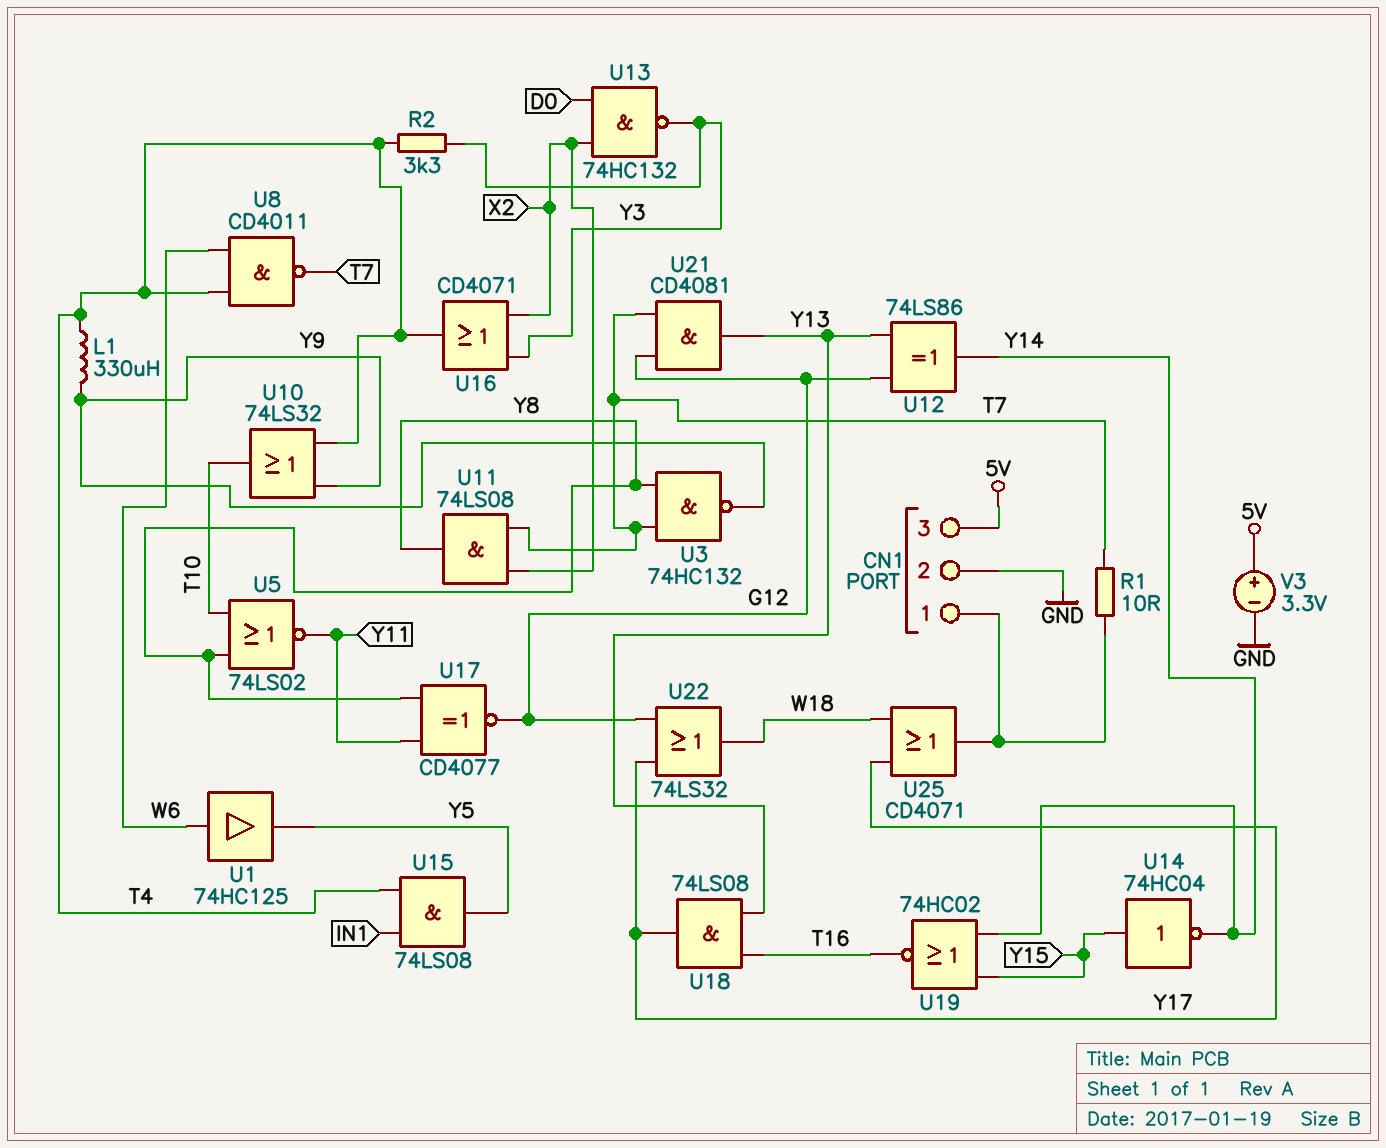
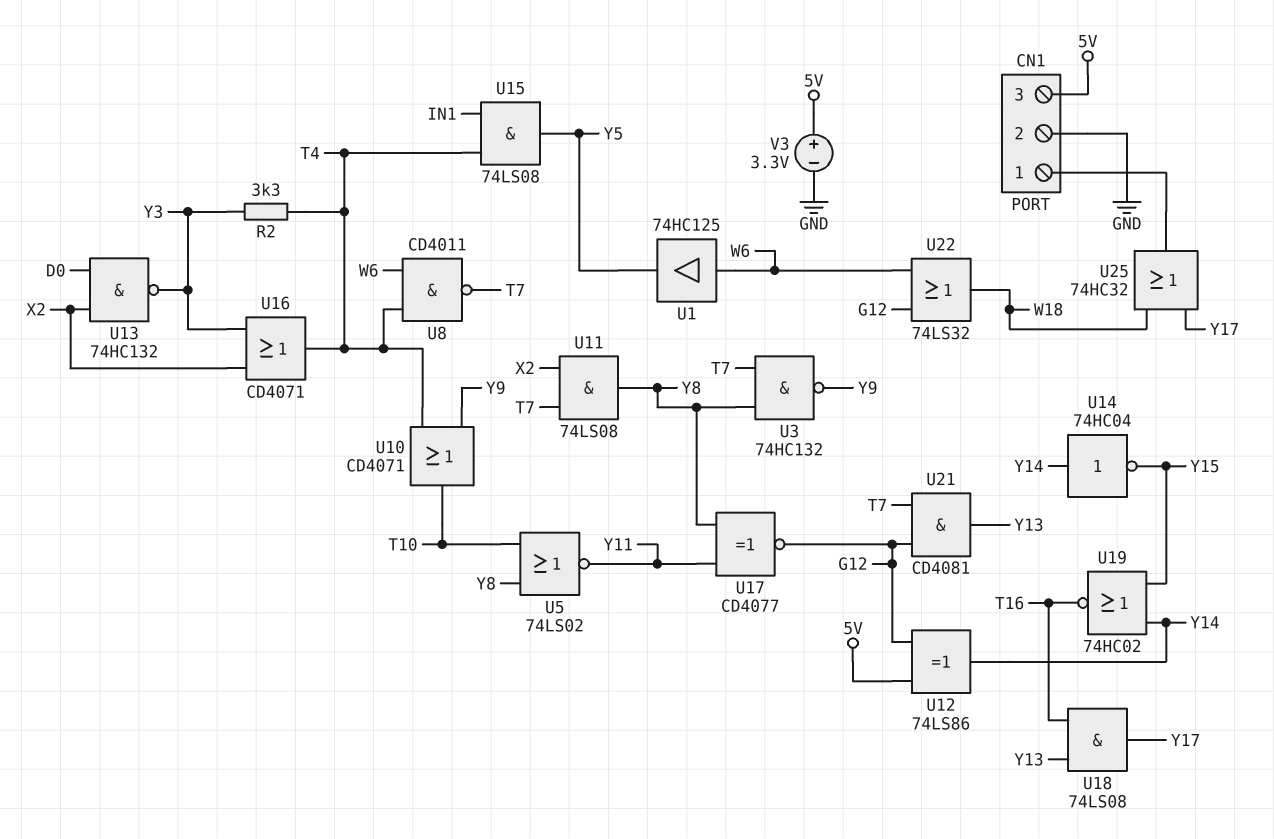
L1: 330uH (T4, Y9) -> none
R1: 10 (CN1/1, T7) -> none
U10: OR 74LS32 (in T4, in Y9, out T10) -> OR CD4071 (in T4, in Y9, out T10)
U12: XOR 74LS86 (in G12, in Y13, out Y14) -> XOR 74LS86 (in 5V, in G12, out Y14)
U14: NOT 74HC04 (in Y15, out Y14) -> NOT 74HC04 (in Y14, out Y15)
U22: OR 74LS32 (in G12, in Y17, out W18) -> OR 74LS32 (in G12, in W6, out W18)
U25: OR CD4071 (in W18, in Y17, out CN1/1) -> OR 74HC32 (in W18, in Y17, out CN1/1)

